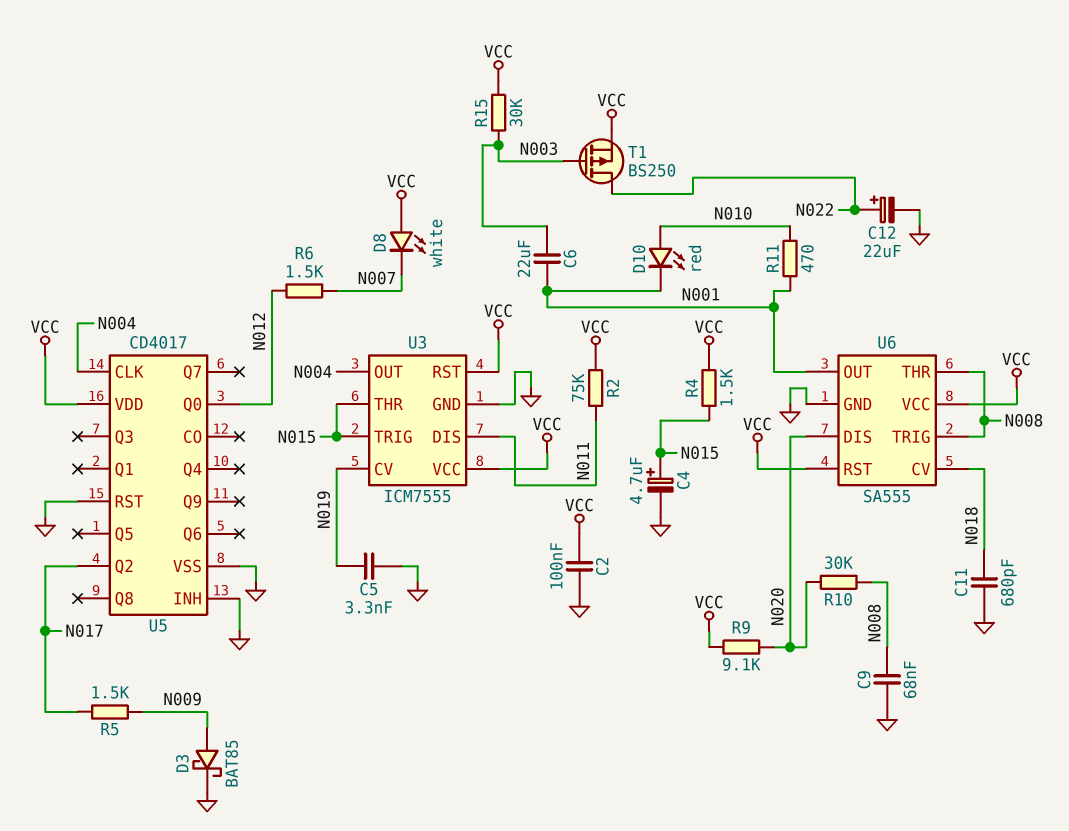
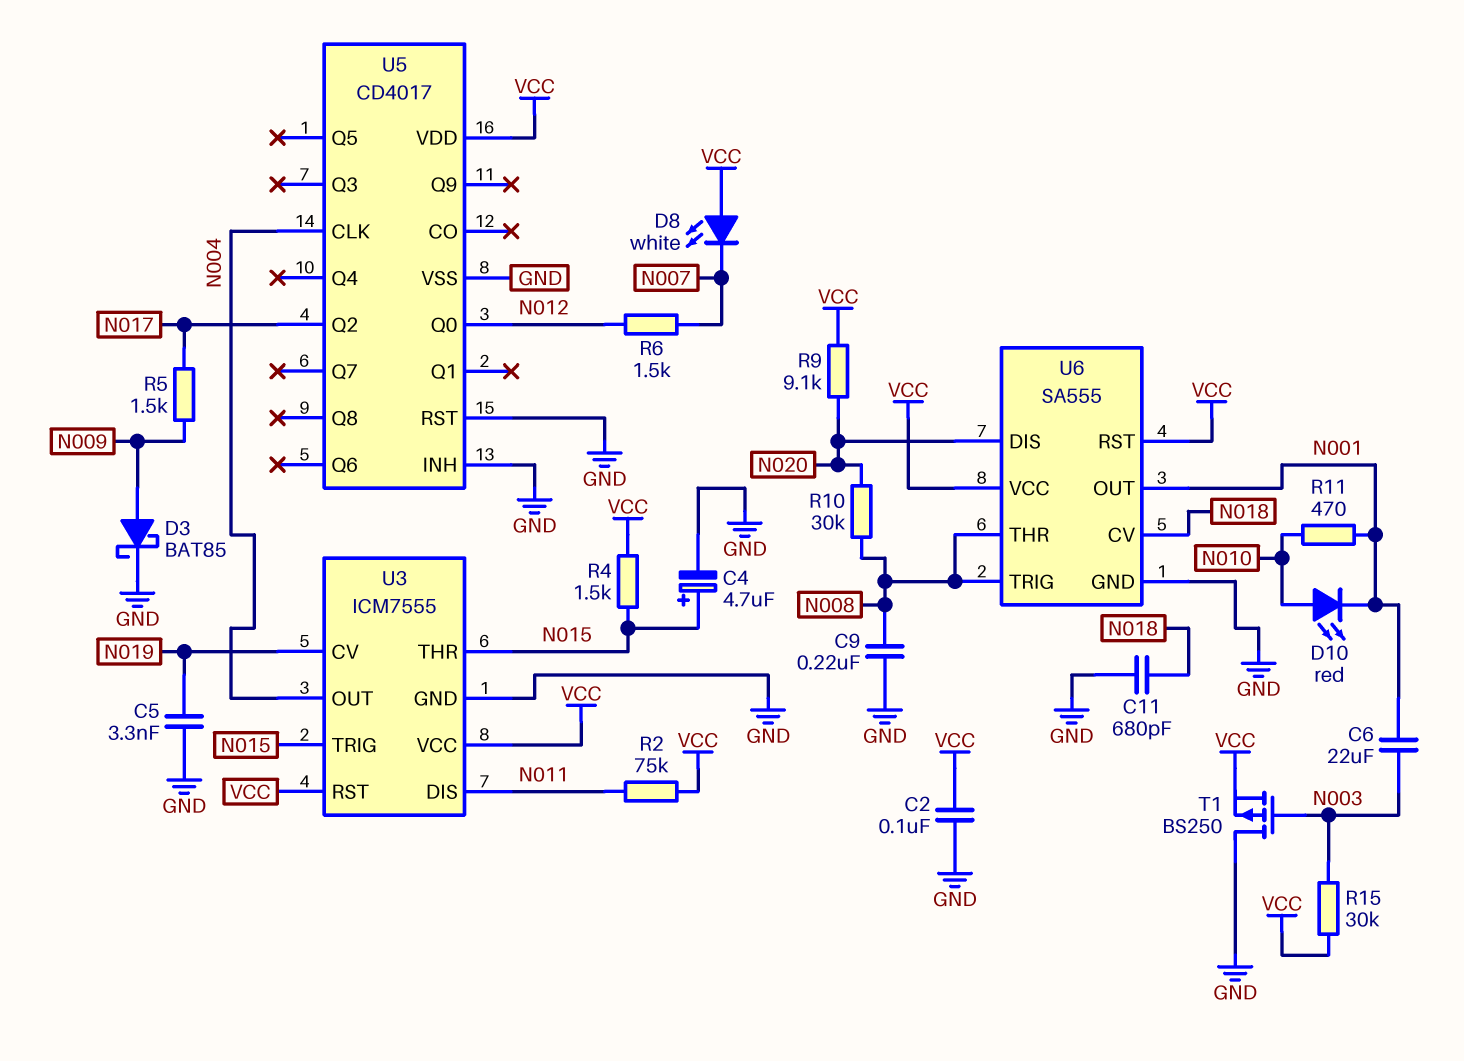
C9: 68nF (GND, N008) -> 220nF (GND, N008)
C12: 22uF (plus N022, minus GND) -> none
T1: PMOS BS250 (G N003, D N022, S VCC) -> PMOS BS250 (G N003, D GND, S VCC)

